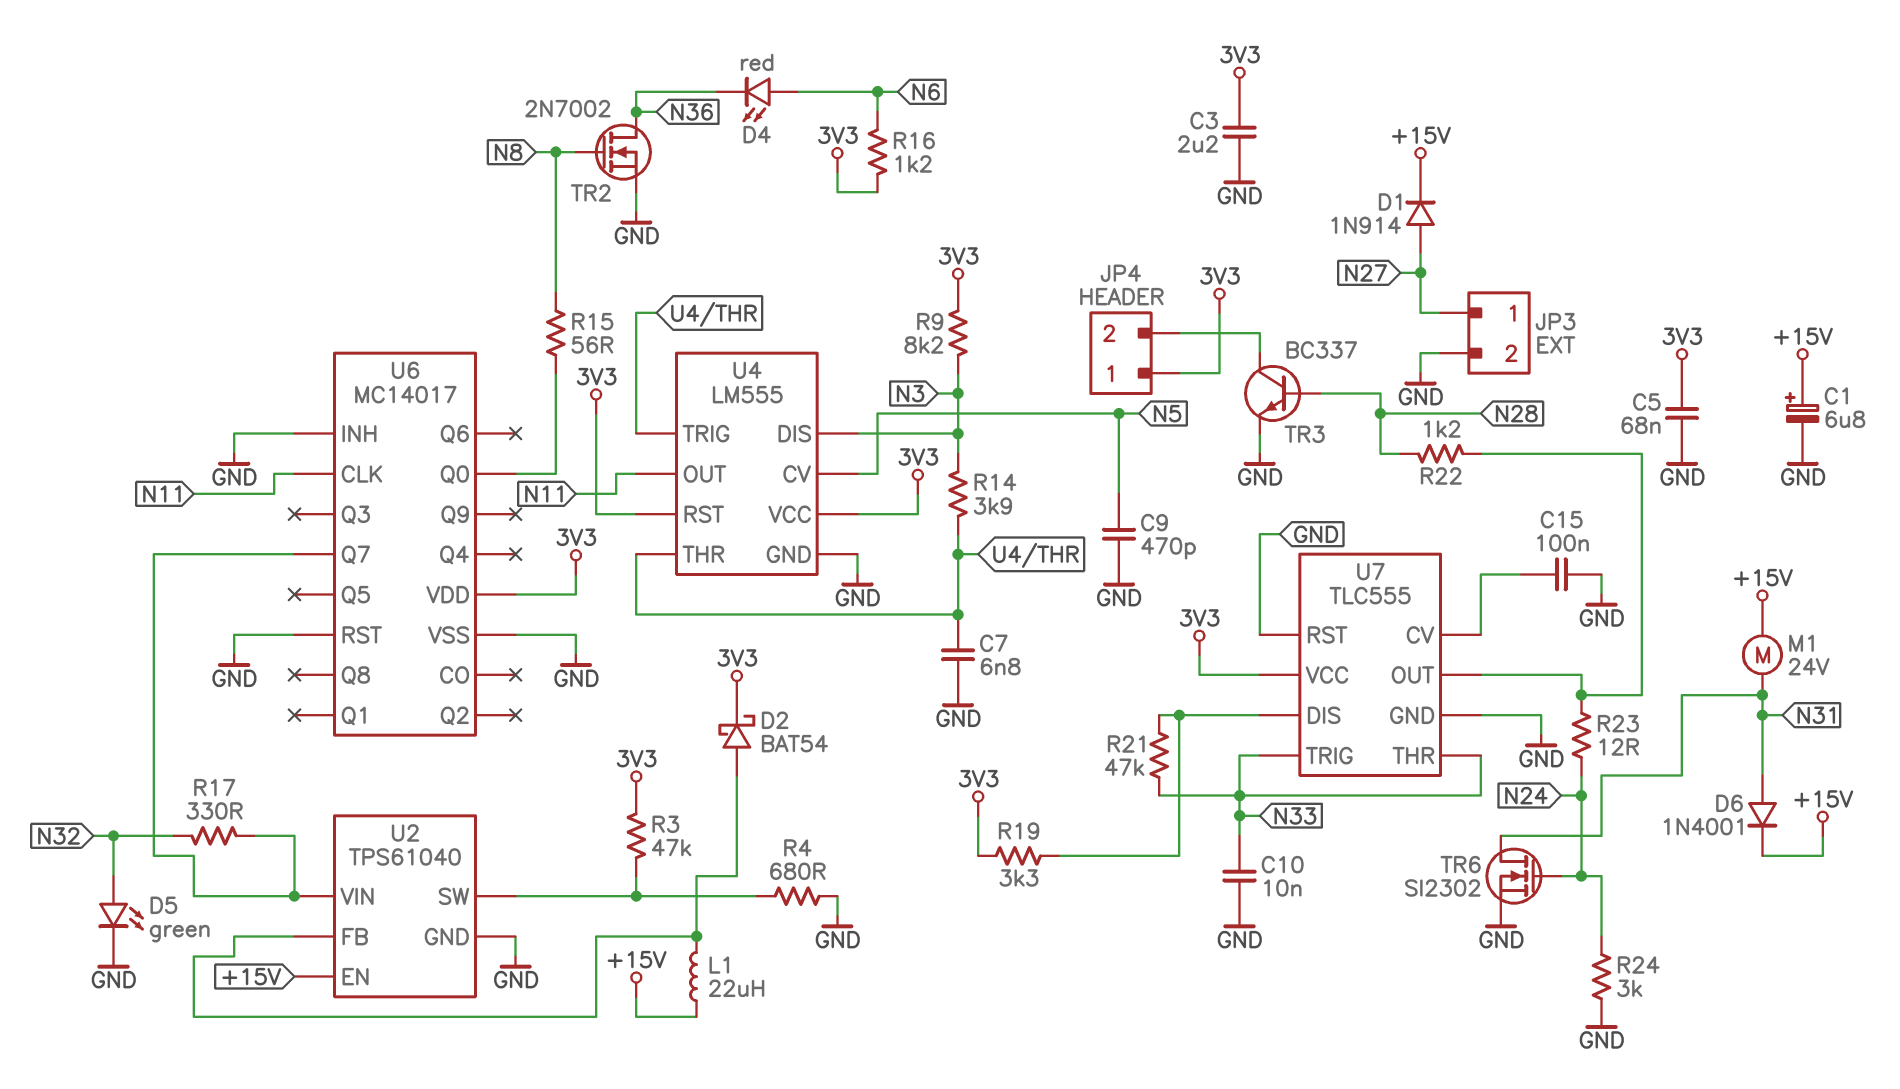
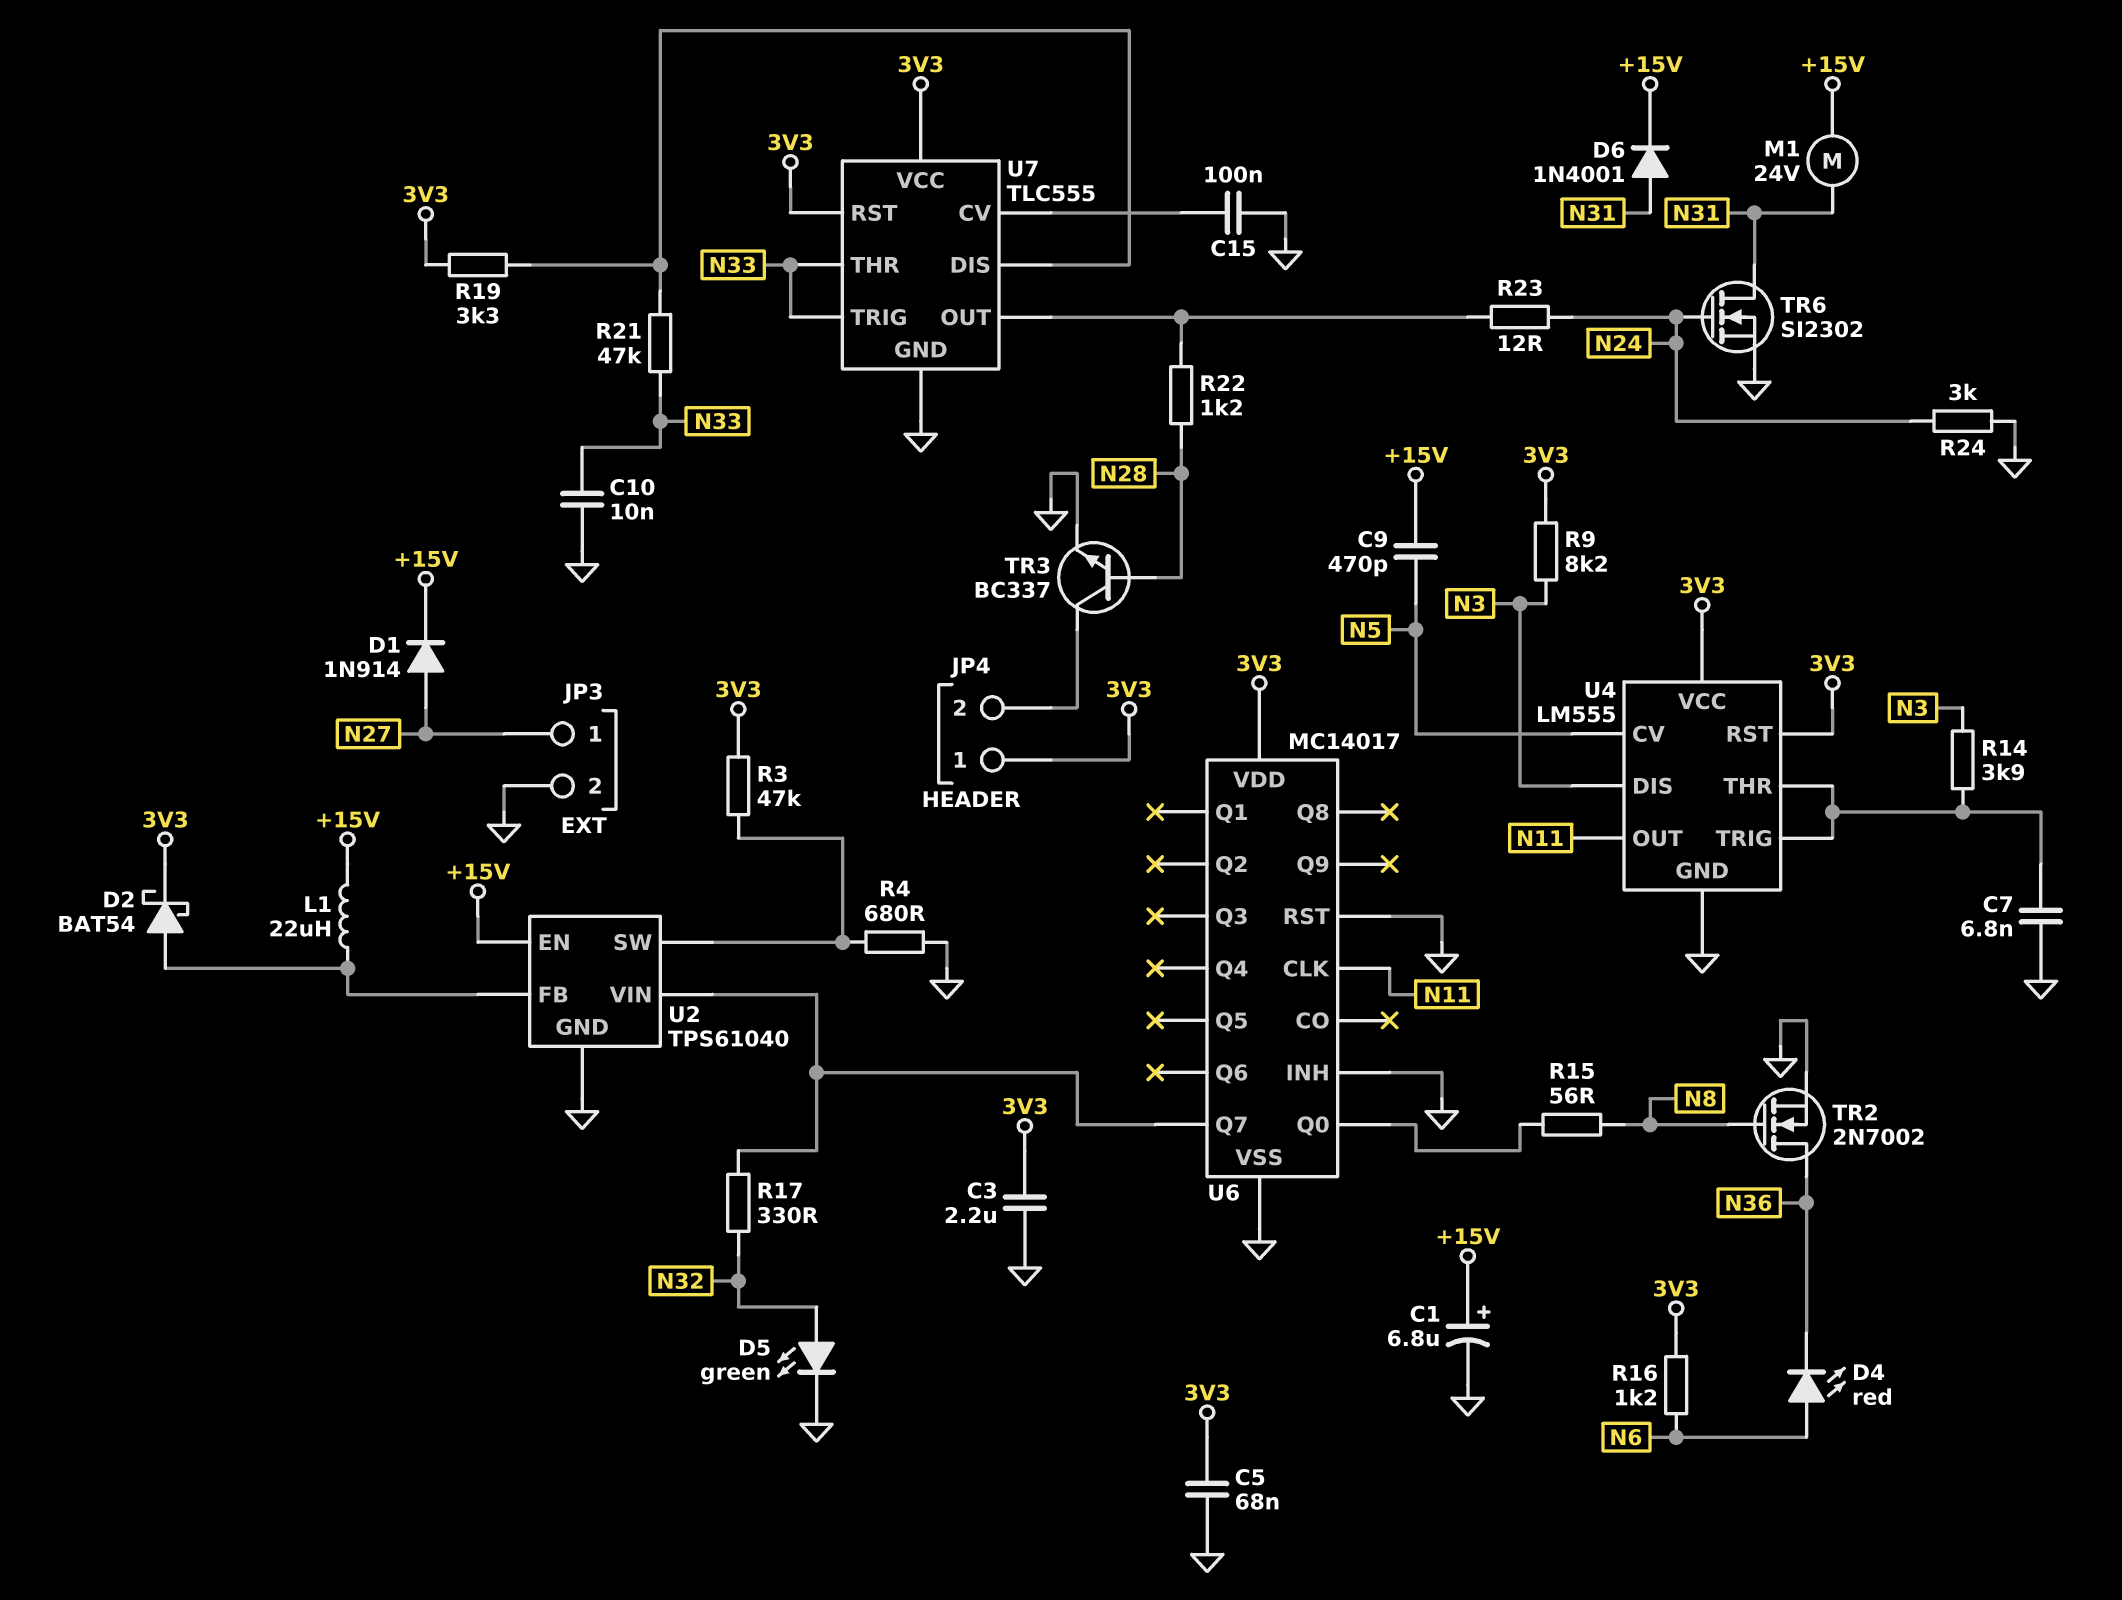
C9: 470pF (GND, N5) -> 470pF (+15V, N5)
U7 pin RST: GND -> 3V3

